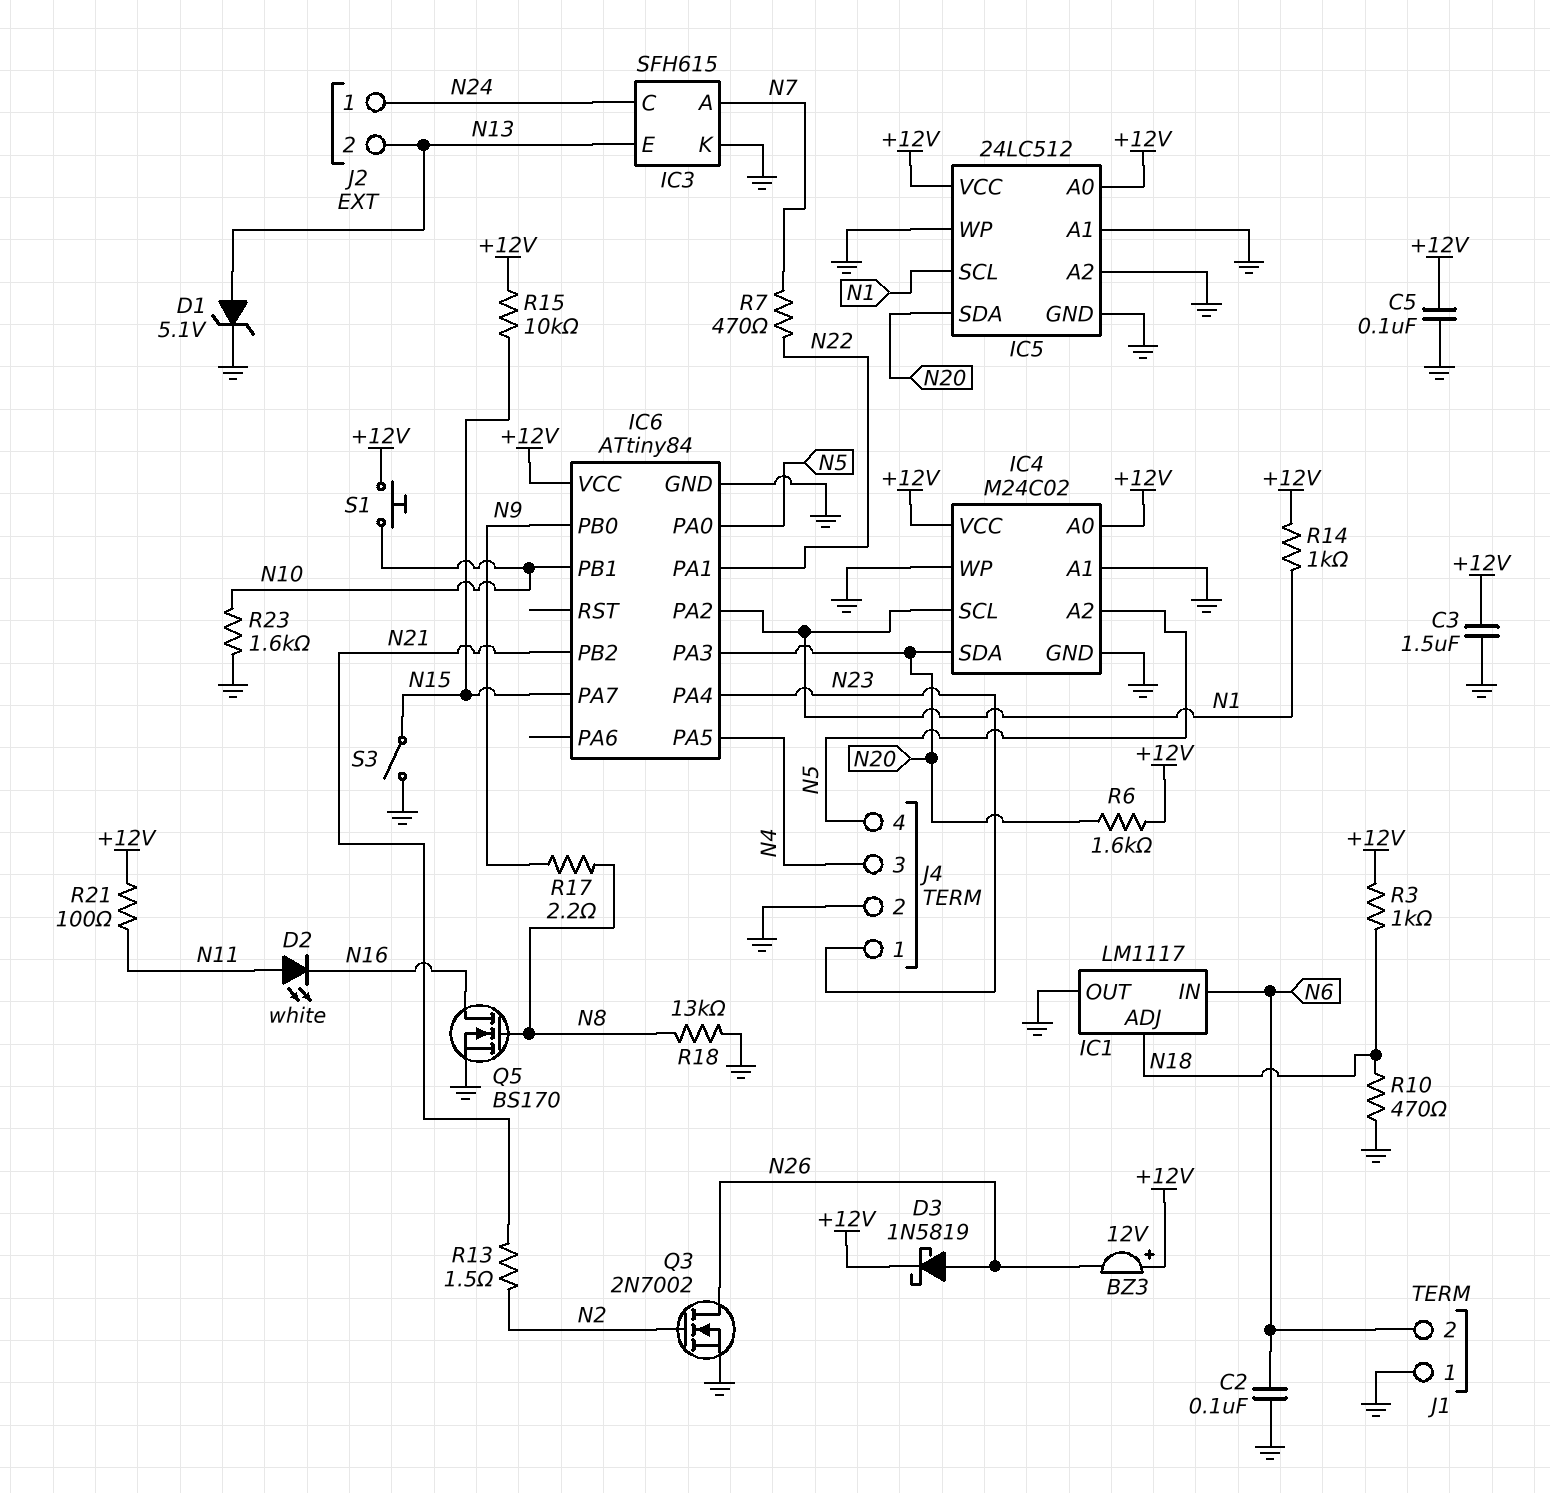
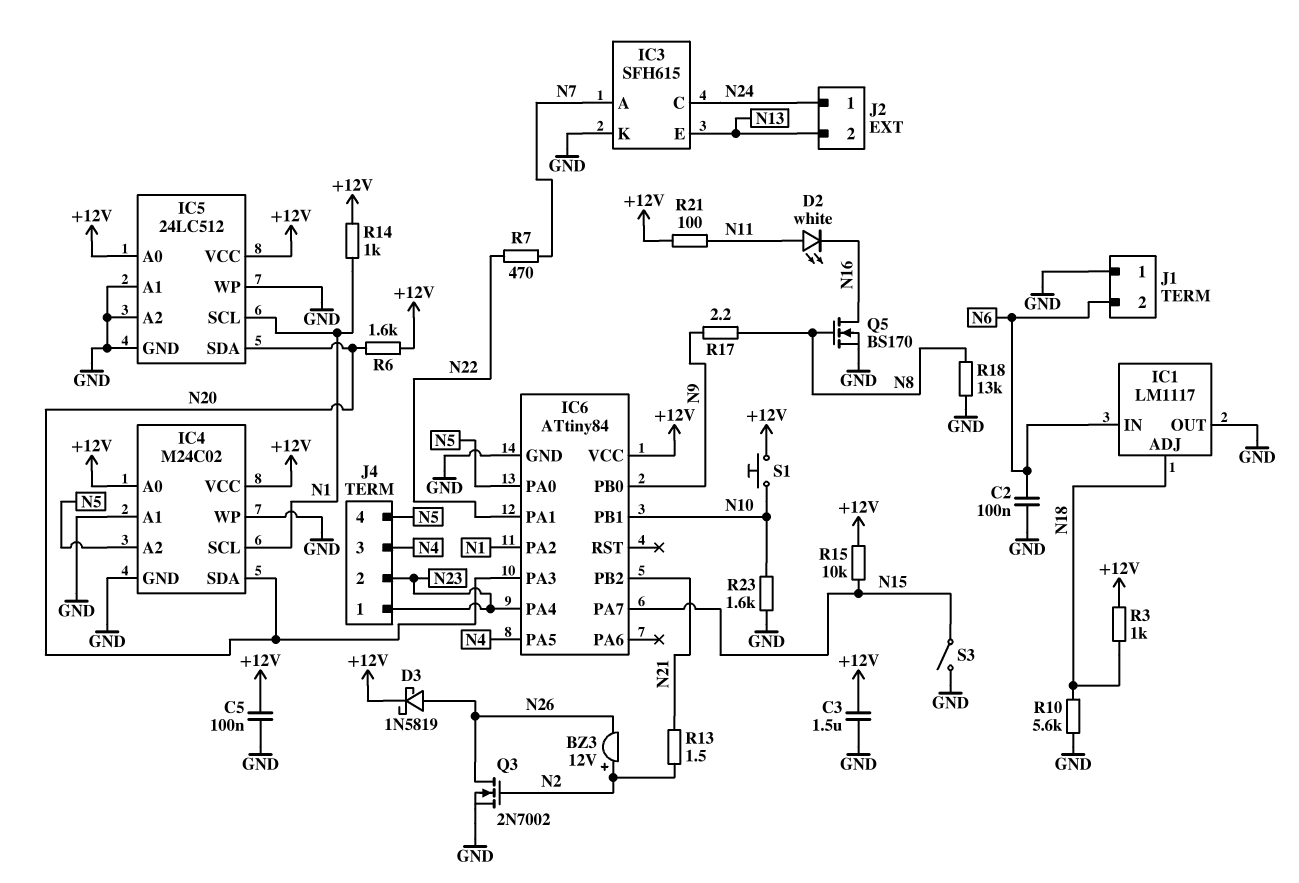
BZ3: buzzer 12V (plus +12V, minus N26) -> buzzer 12V (plus N2, minus N26)
D1: zener 5.1V (A N13, K GND) -> none
J4 pin 2: GND -> N23
R10: 470 (GND, N18) -> 5.6k (GND, N18)

